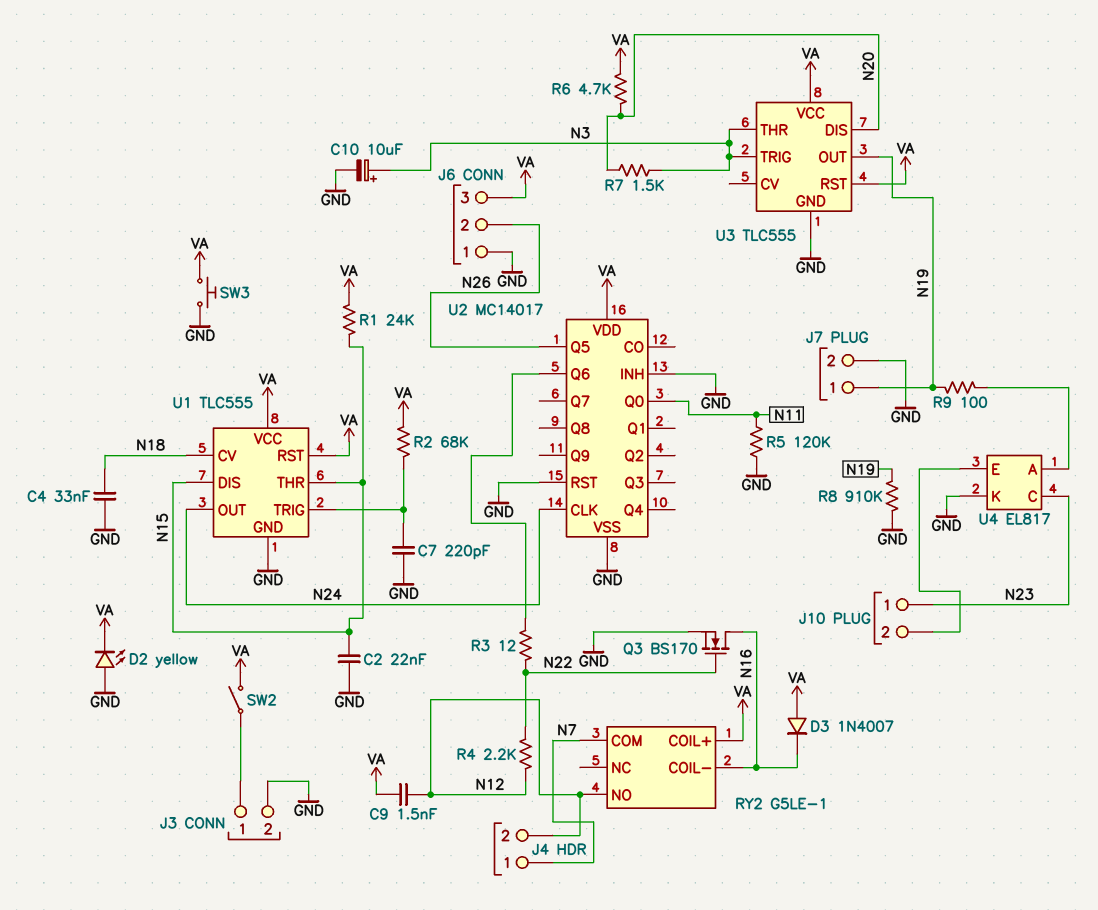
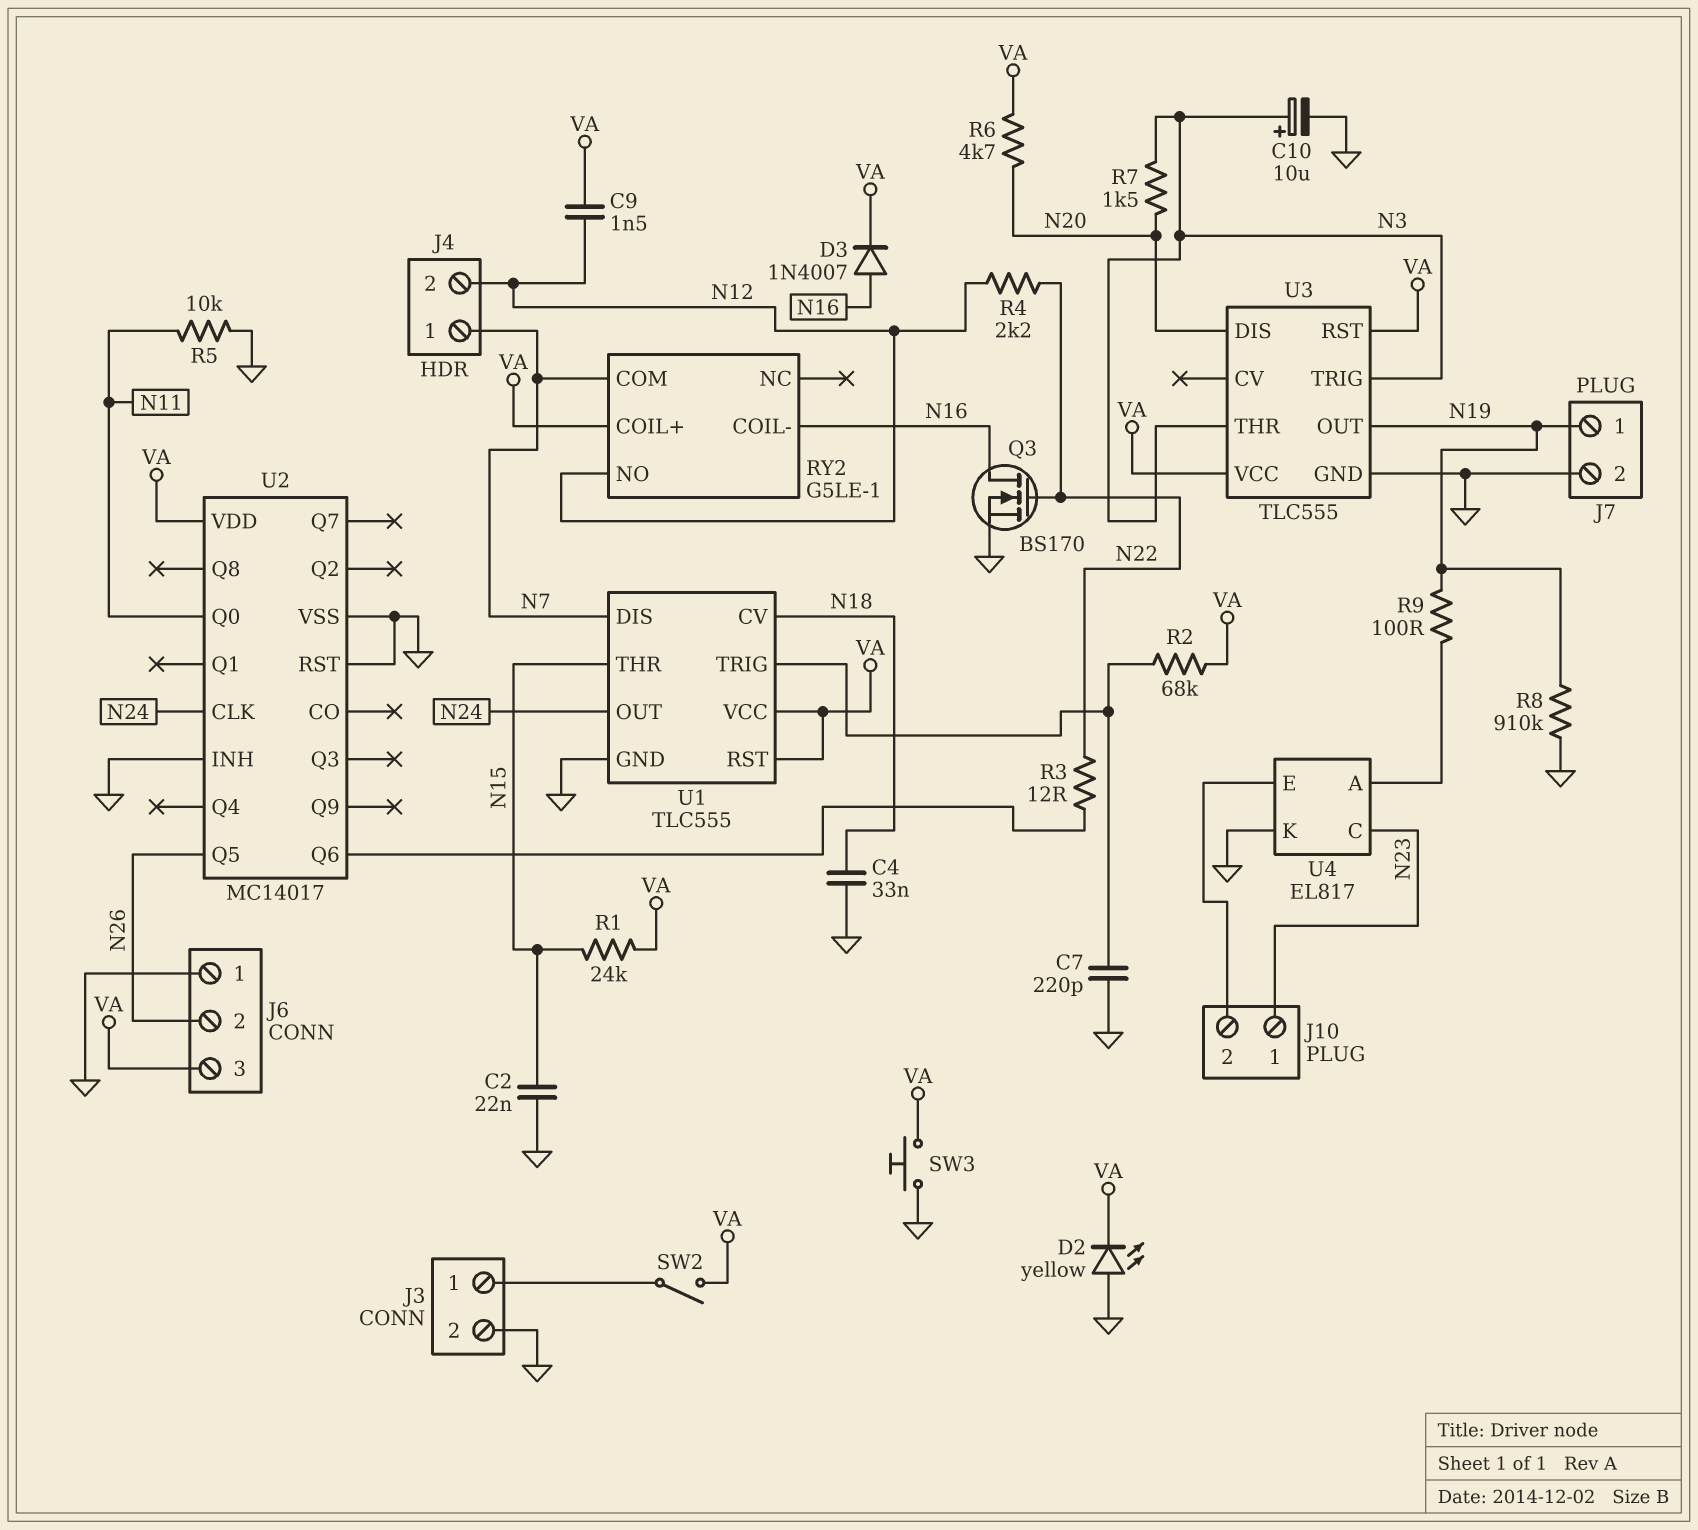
D3: diode 1N4007 (A VA, K N16) -> diode 1N4007 (A N16, K VA)
R5: 120k (GND, N11) -> 10k (GND, N11)
U1 pin DIS: N15 -> N7

